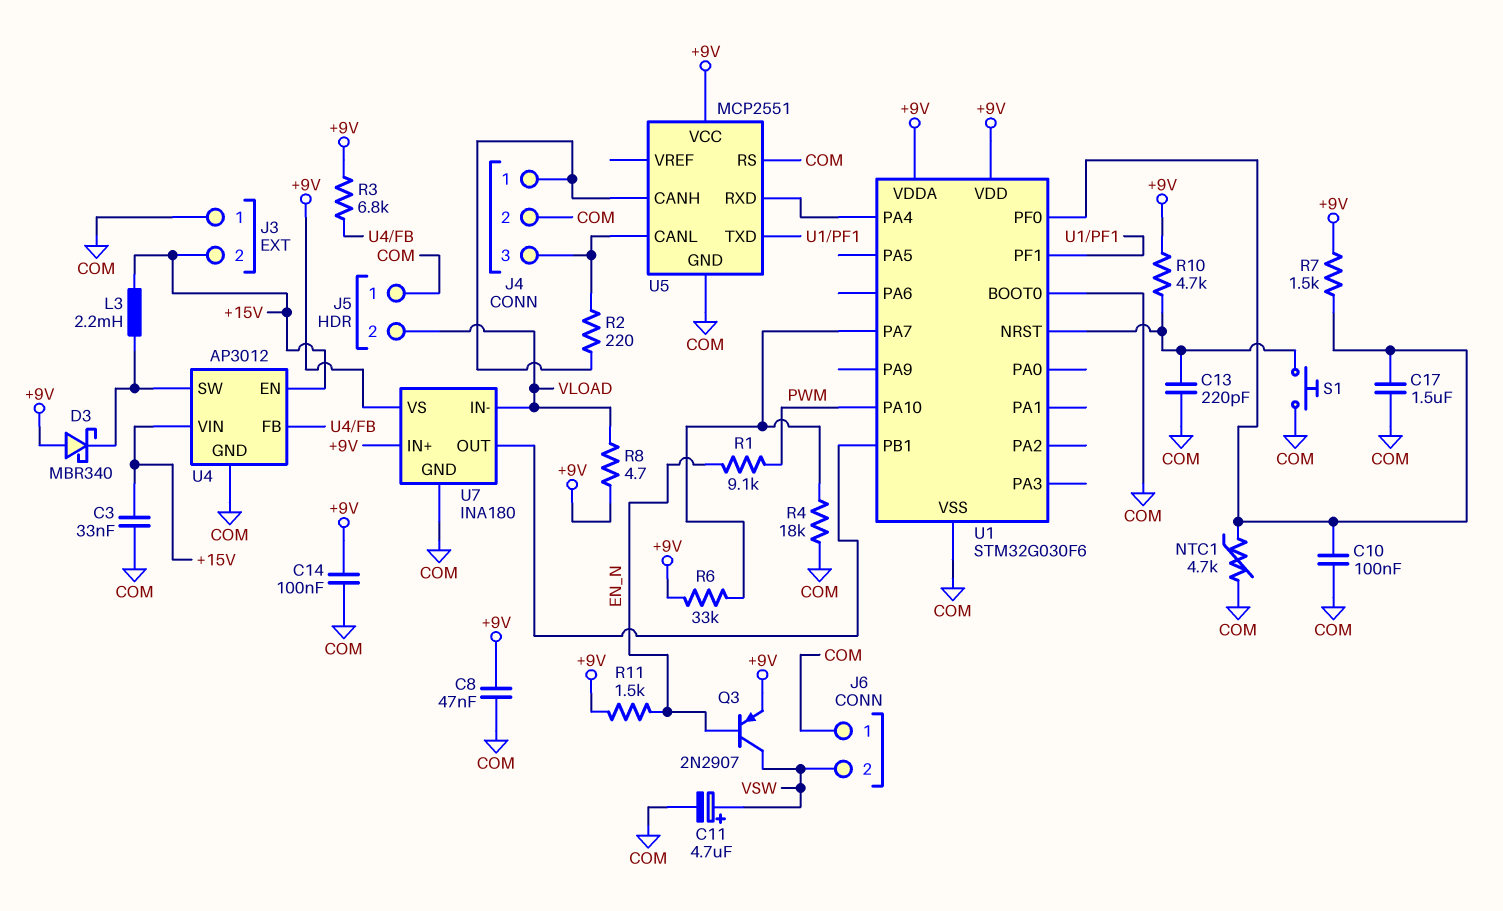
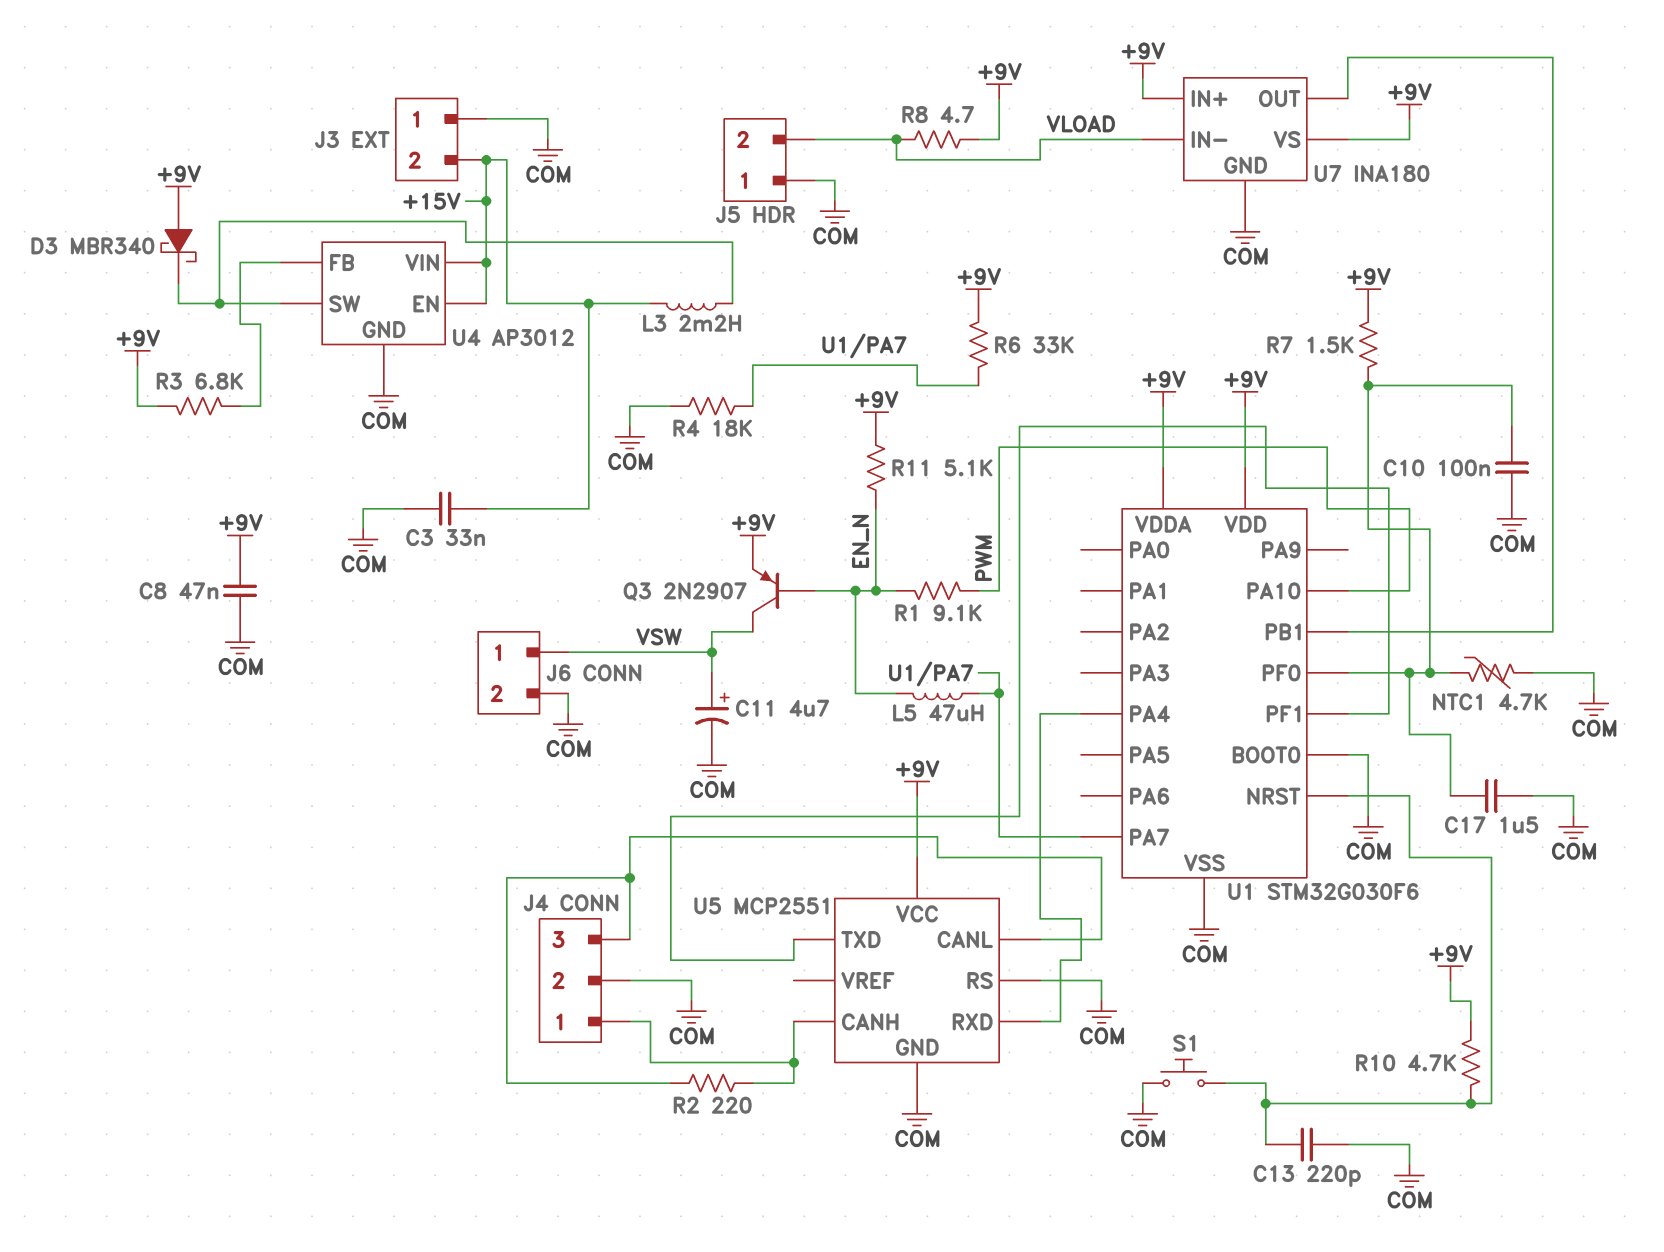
C14: 100nF (+9V, COM) -> none
J6 pin 1: COM -> VSW
J6 pin 2: VSW -> COM
L5: none -> 47uH (EN_N, U1/PA7)
R11: 1.5k (+9V, EN_N) -> 5.1k (+9V, EN_N)

